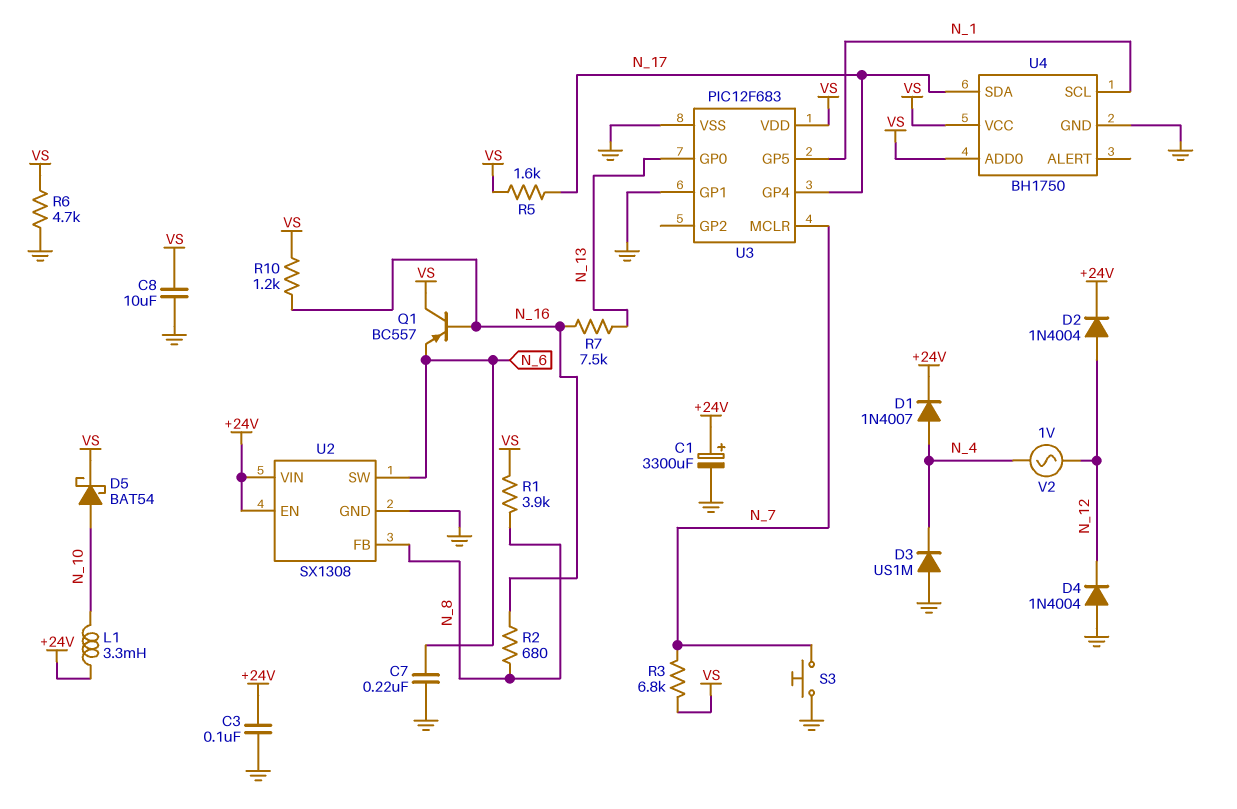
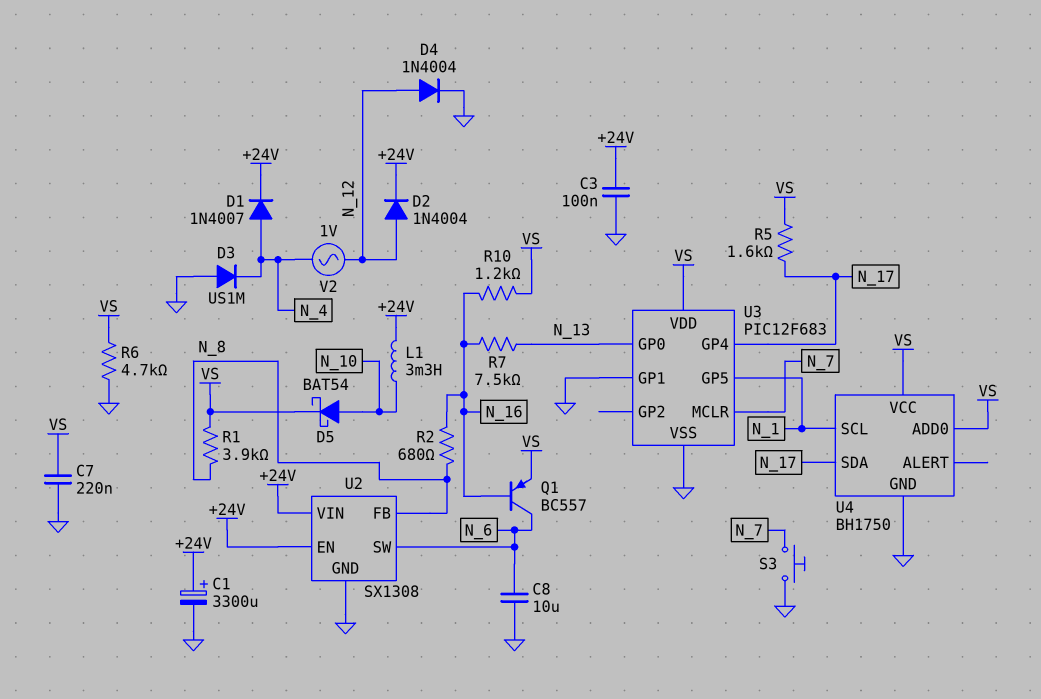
C7: 220nF (GND, N_6) -> 220nF (GND, VS)
C8: 10uF (GND, VS) -> 10uF (GND, N_6)
D4: diode 1N4004 (A GND, K N_12) -> diode 1N4004 (A N_12, K GND)
Q1: PNP BC557 (B N_16, C VS, E N_6) -> PNP BC557 (B N_16, C N_6, E VS)
R3: 6.8k (N_7, VS) -> none

